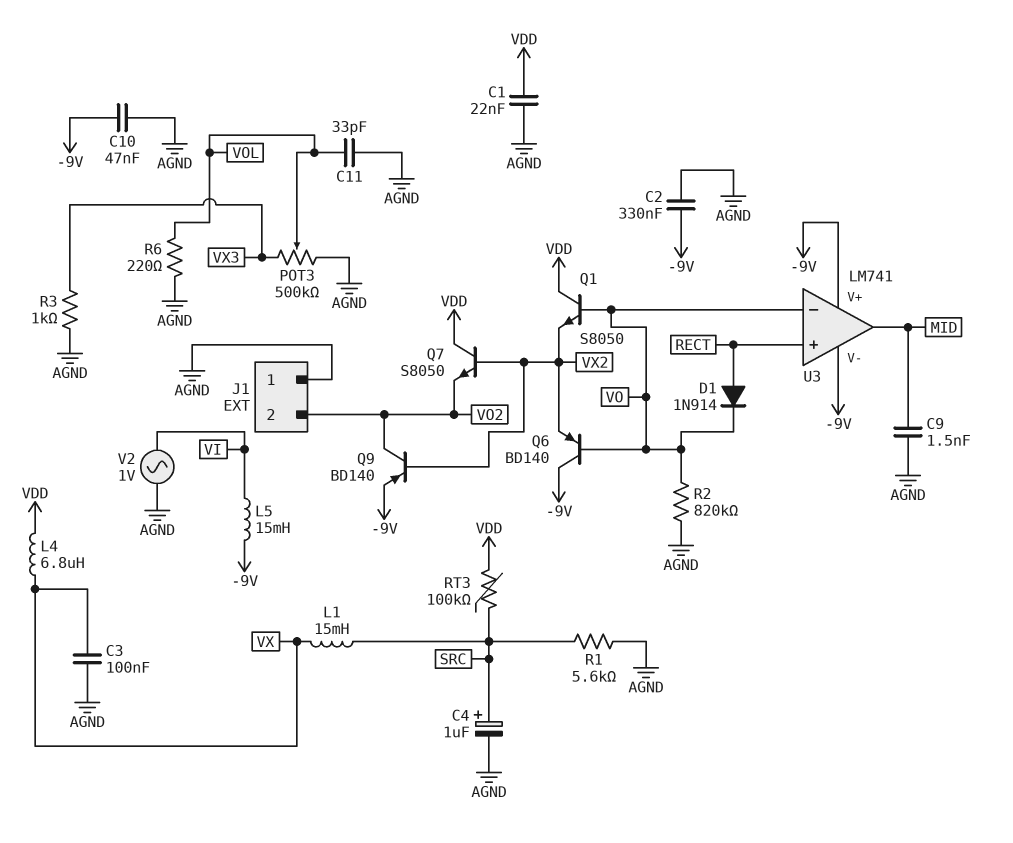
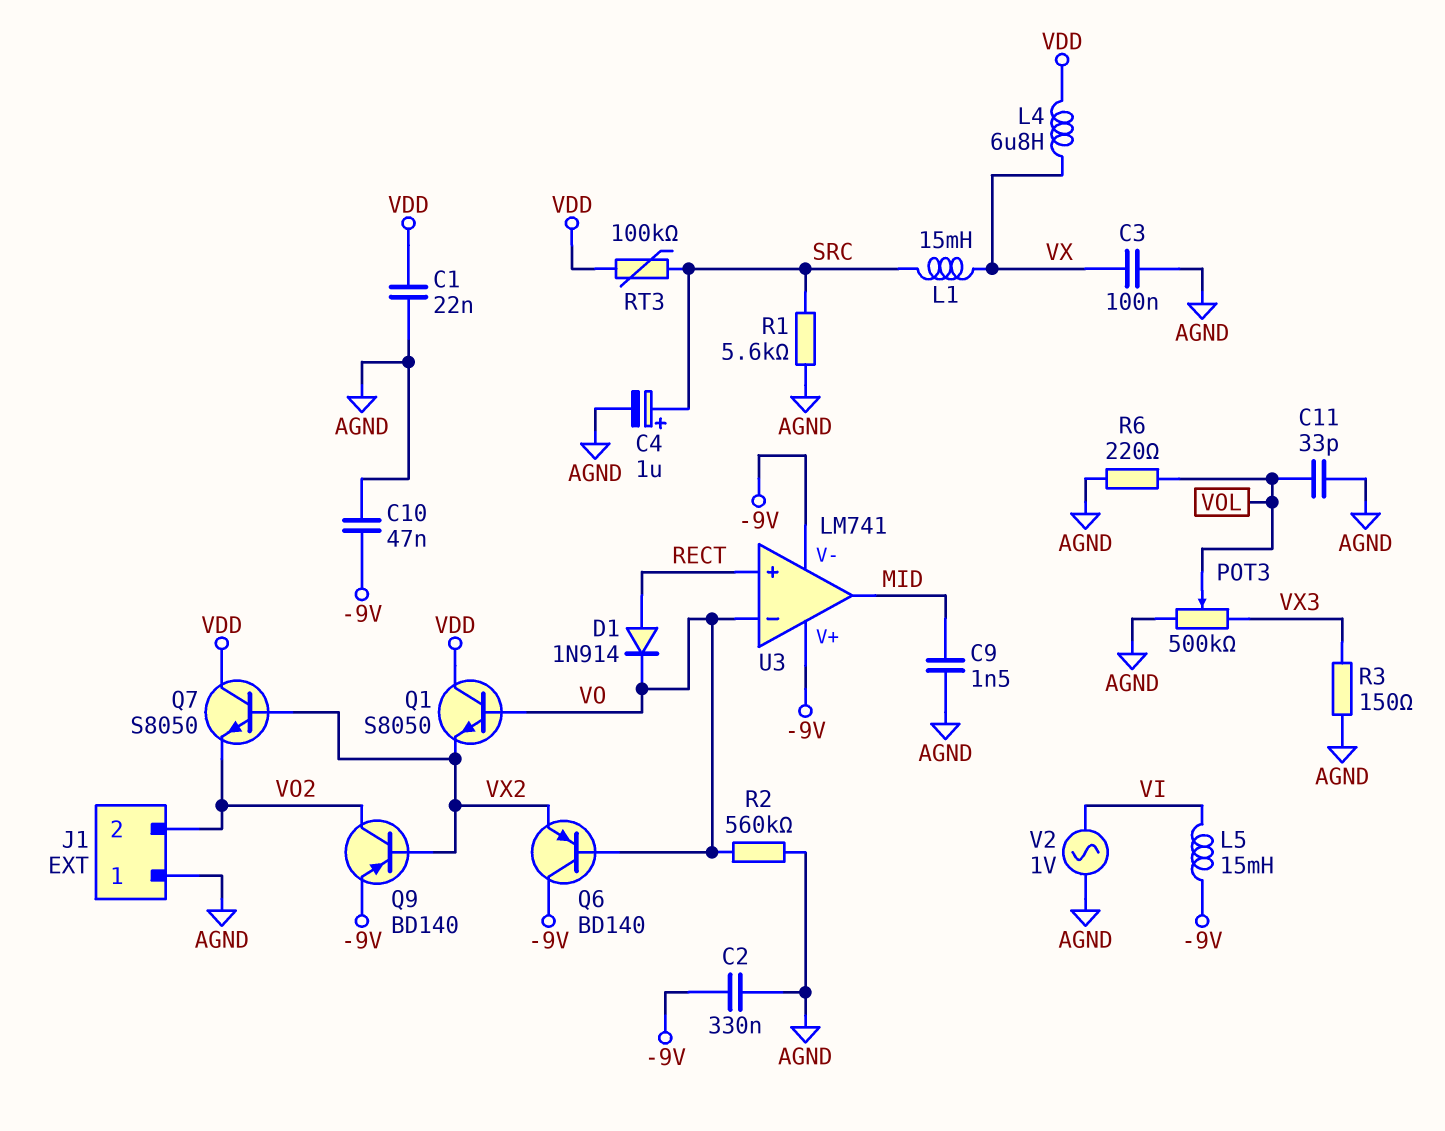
R2: 820k (AGND, VO) -> 560k (AGND, VO)
R3: 1k (AGND, VX3) -> 150 (AGND, VX3)

